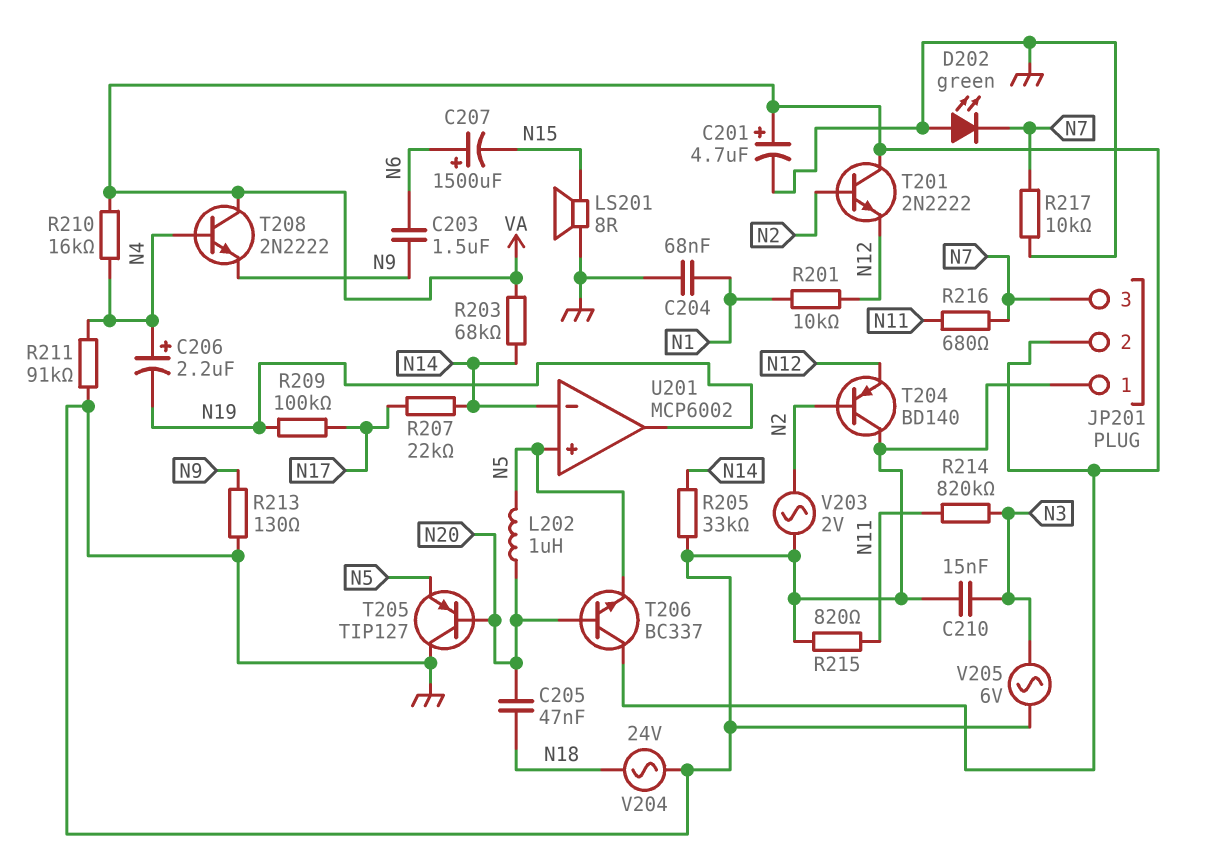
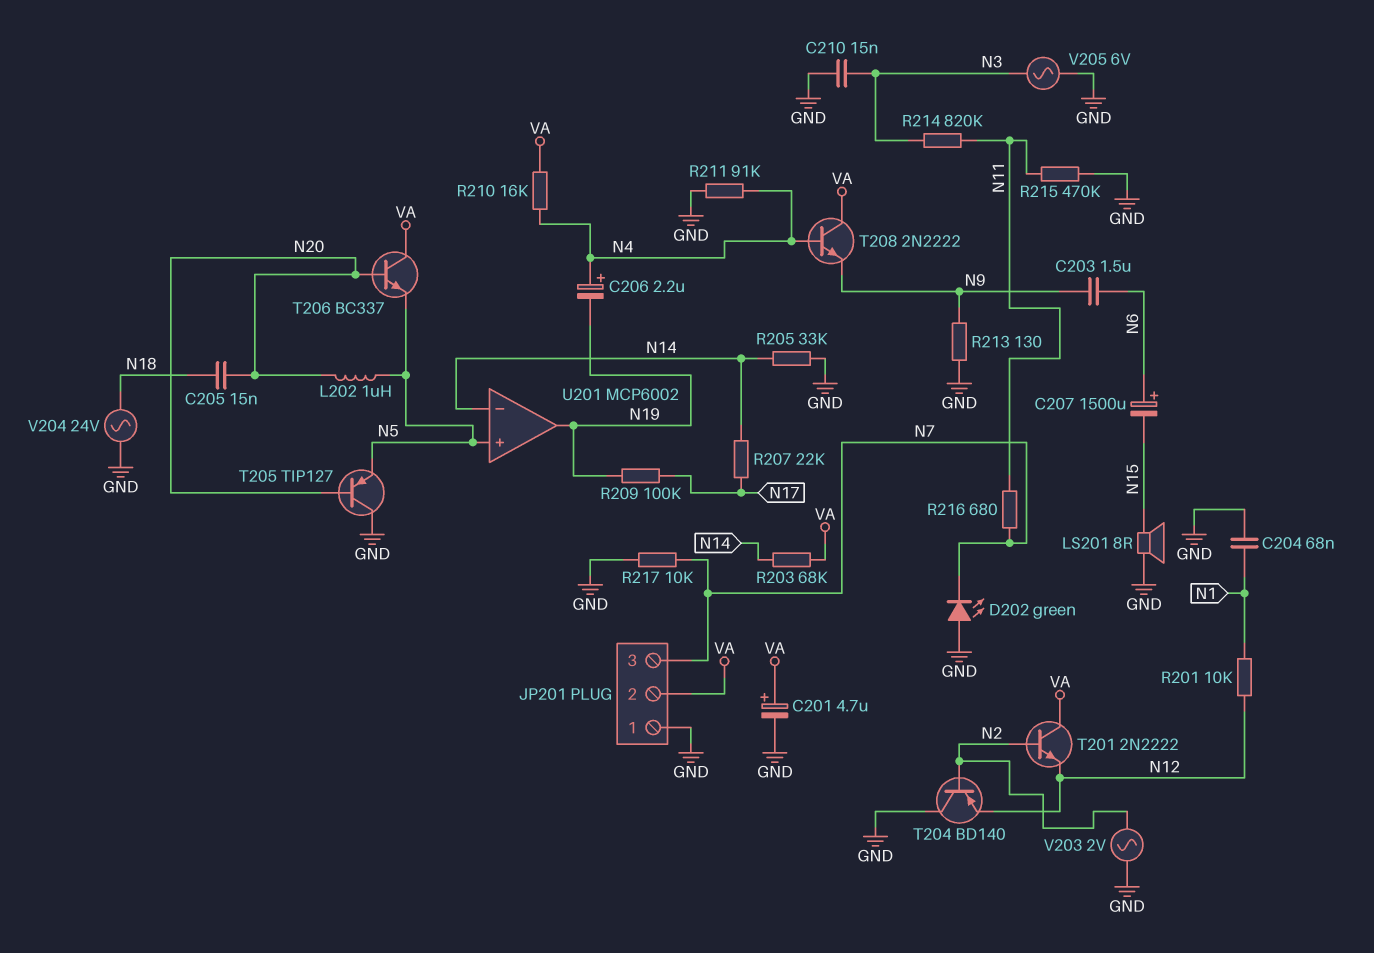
C205: 47nF (N18, N20) -> 15nF (N18, N20)
R215: 820 (GND, N11) -> 470k (GND, N11)

